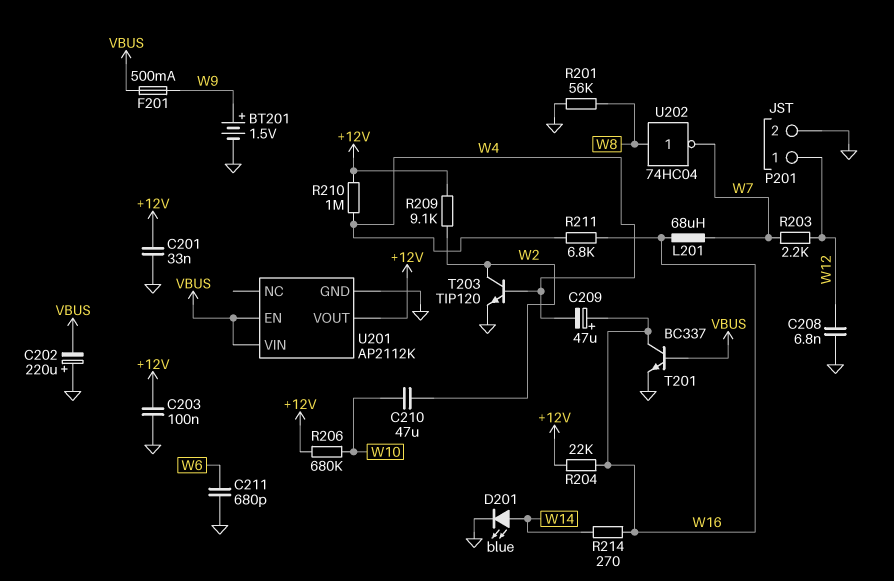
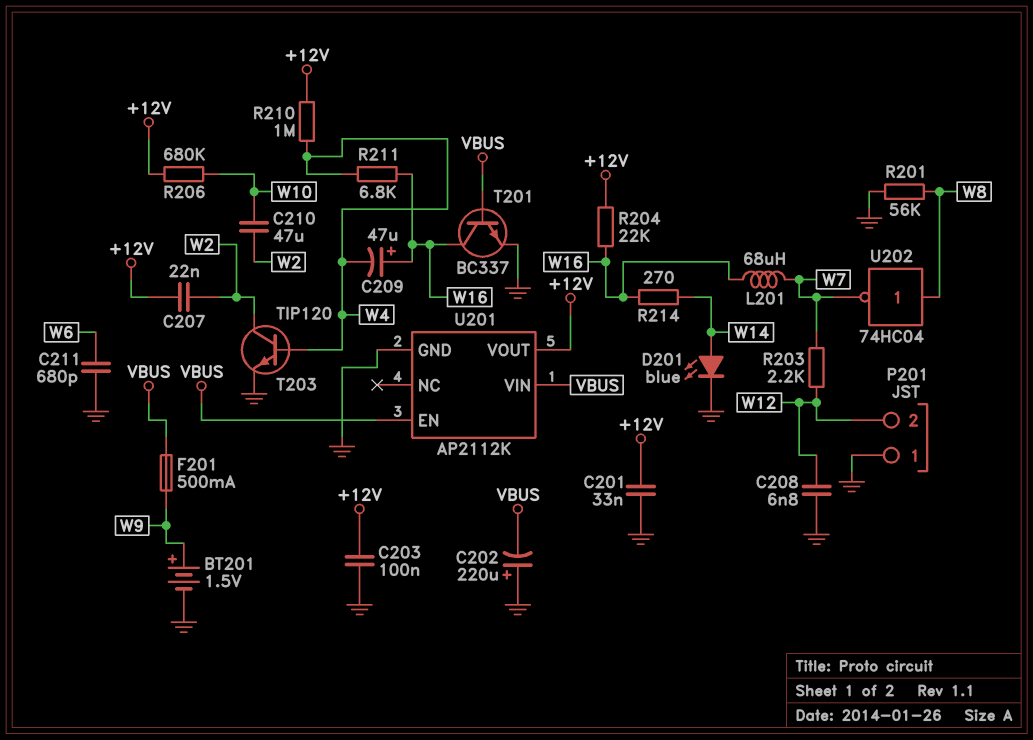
C207: none -> 22nF (+12V, W2)
P201 pin 1: W12 -> GND
P201 pin 2: GND -> W12
R209: 9.1k (+12V, W2) -> none

